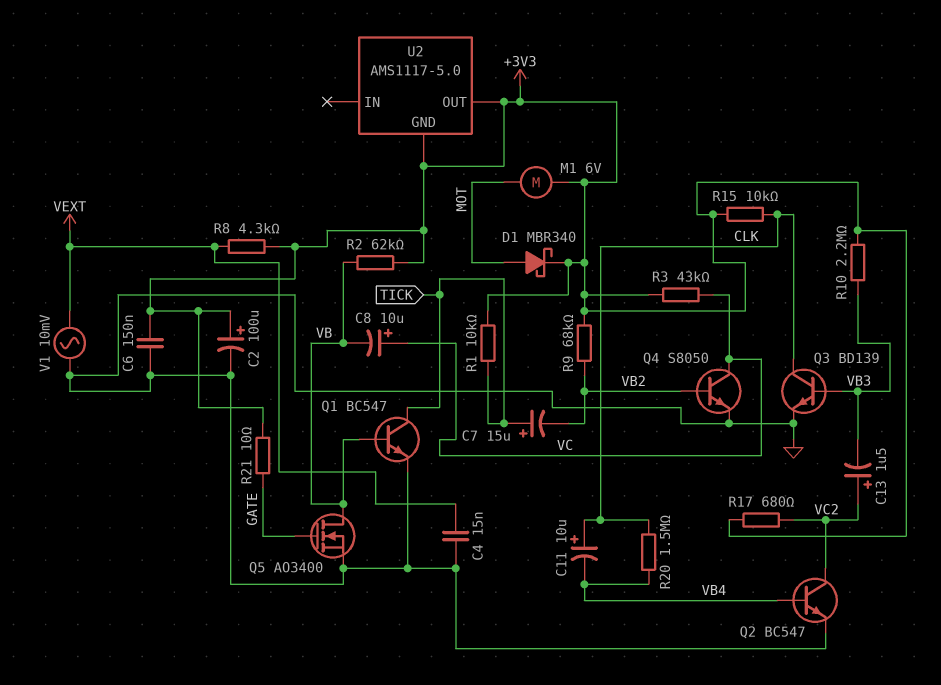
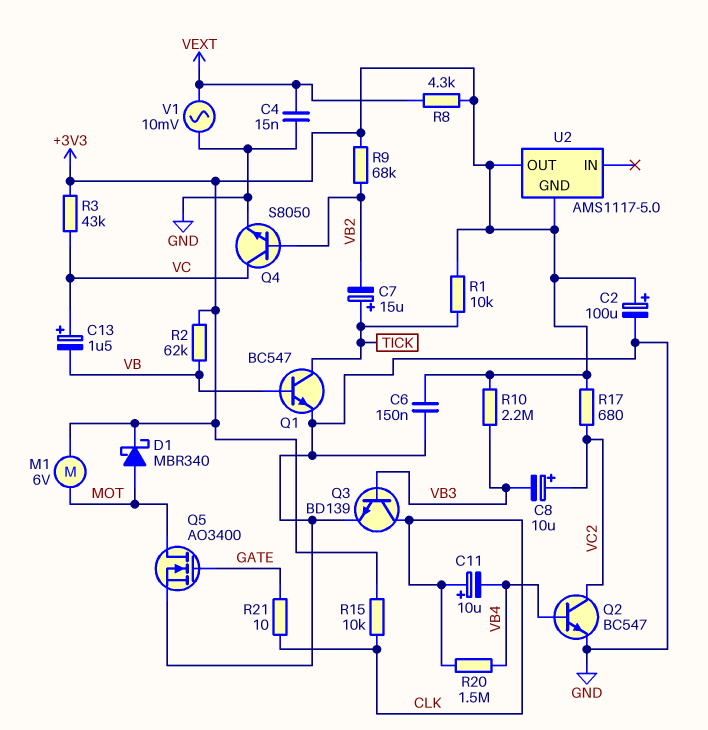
C8: 10uF (plus VC, minus VB) -> 10uF (plus VC2, minus VB3)
C13: 1.5uF (plus VC2, minus VB3) -> 1.5uF (plus VC, minus VB)
Q5: NMOS AO3400 (G GATE, D VB, S GND) -> NMOS AO3400 (G GATE, D MOT, S GND)
R21: 10 (+3V3, GATE) -> 10 (CLK, GATE)

